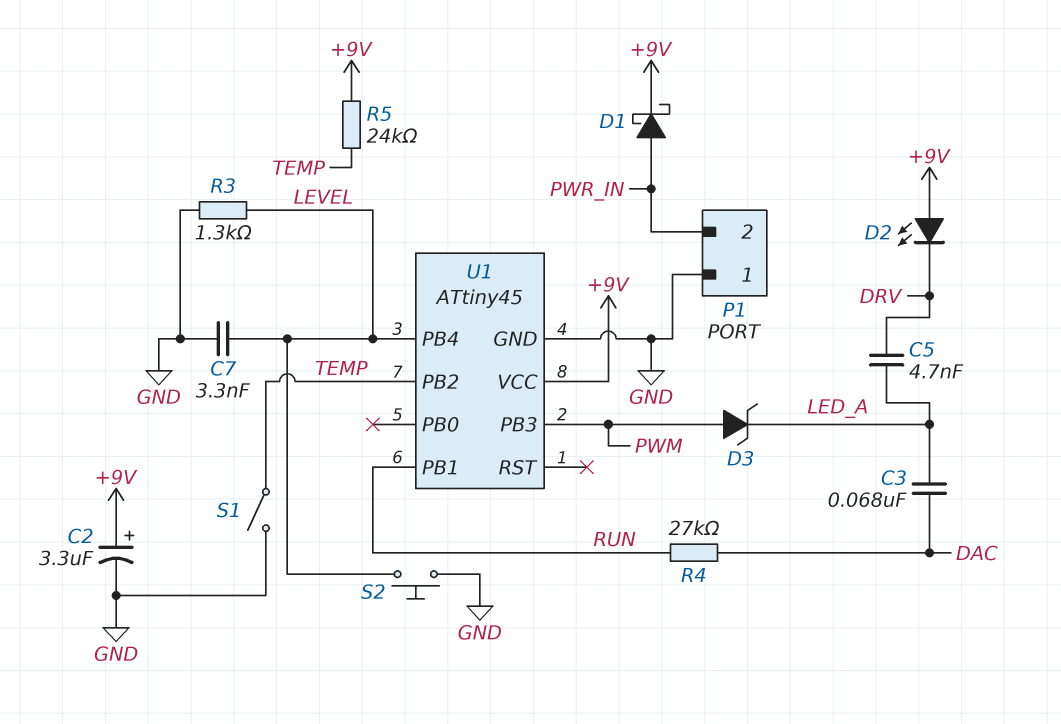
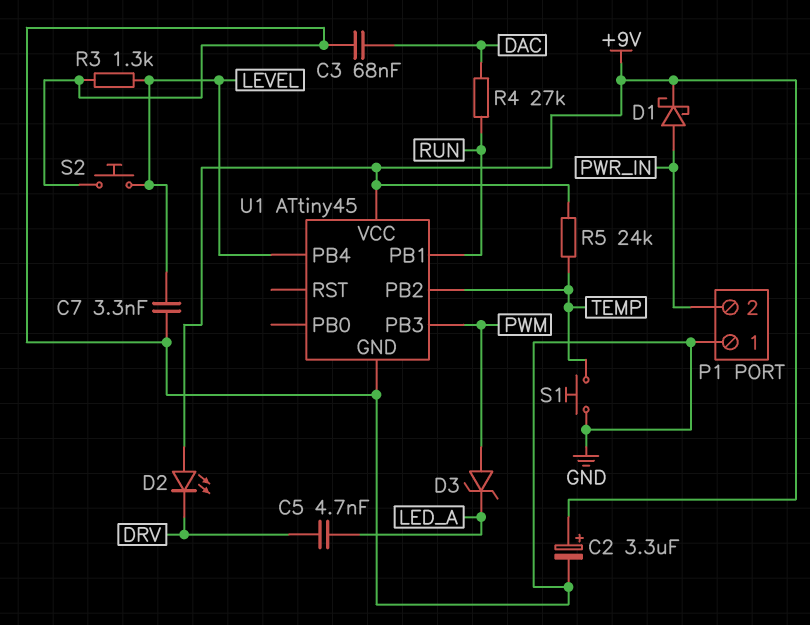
C3: 68nF (DAC, LED_A) -> 68nF (DAC, GND)
S1: switch (GND, TEMP) -> button (GND, TEMP)

